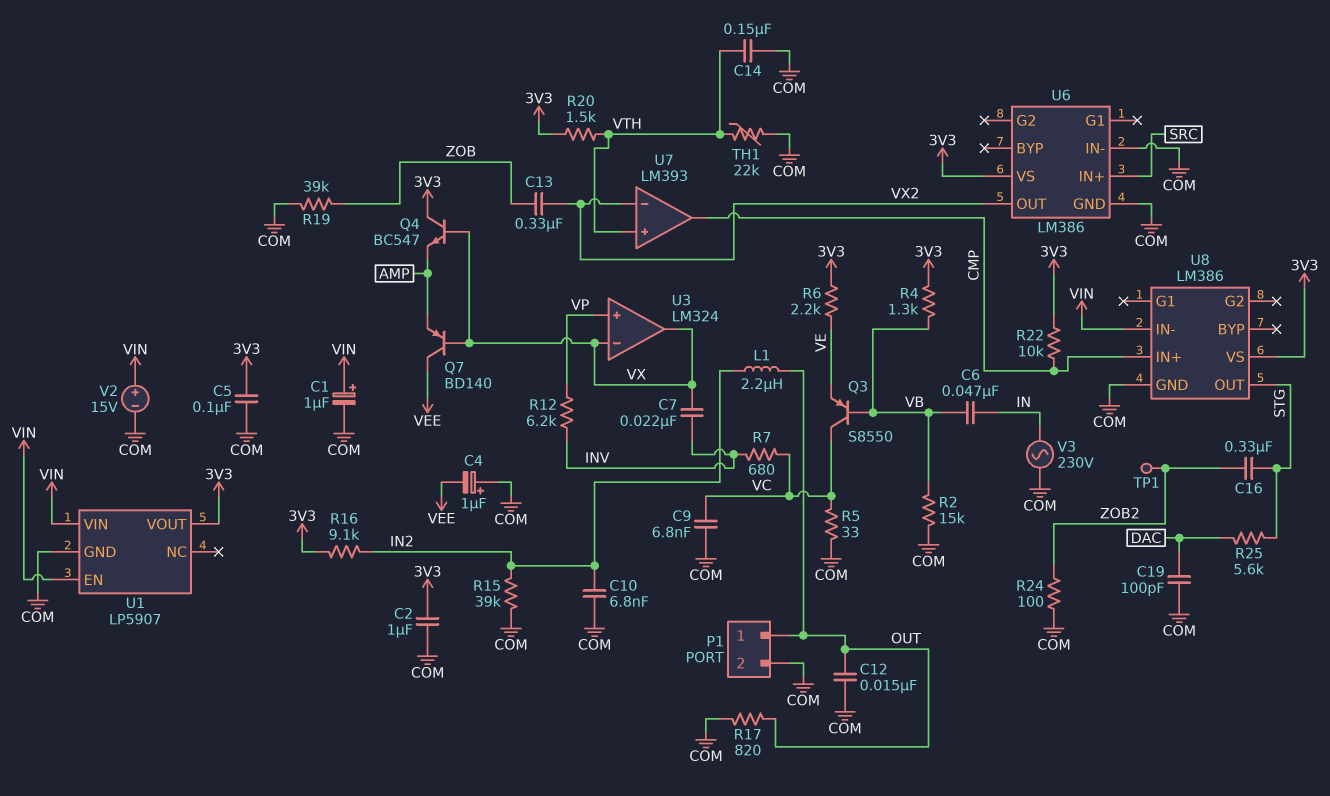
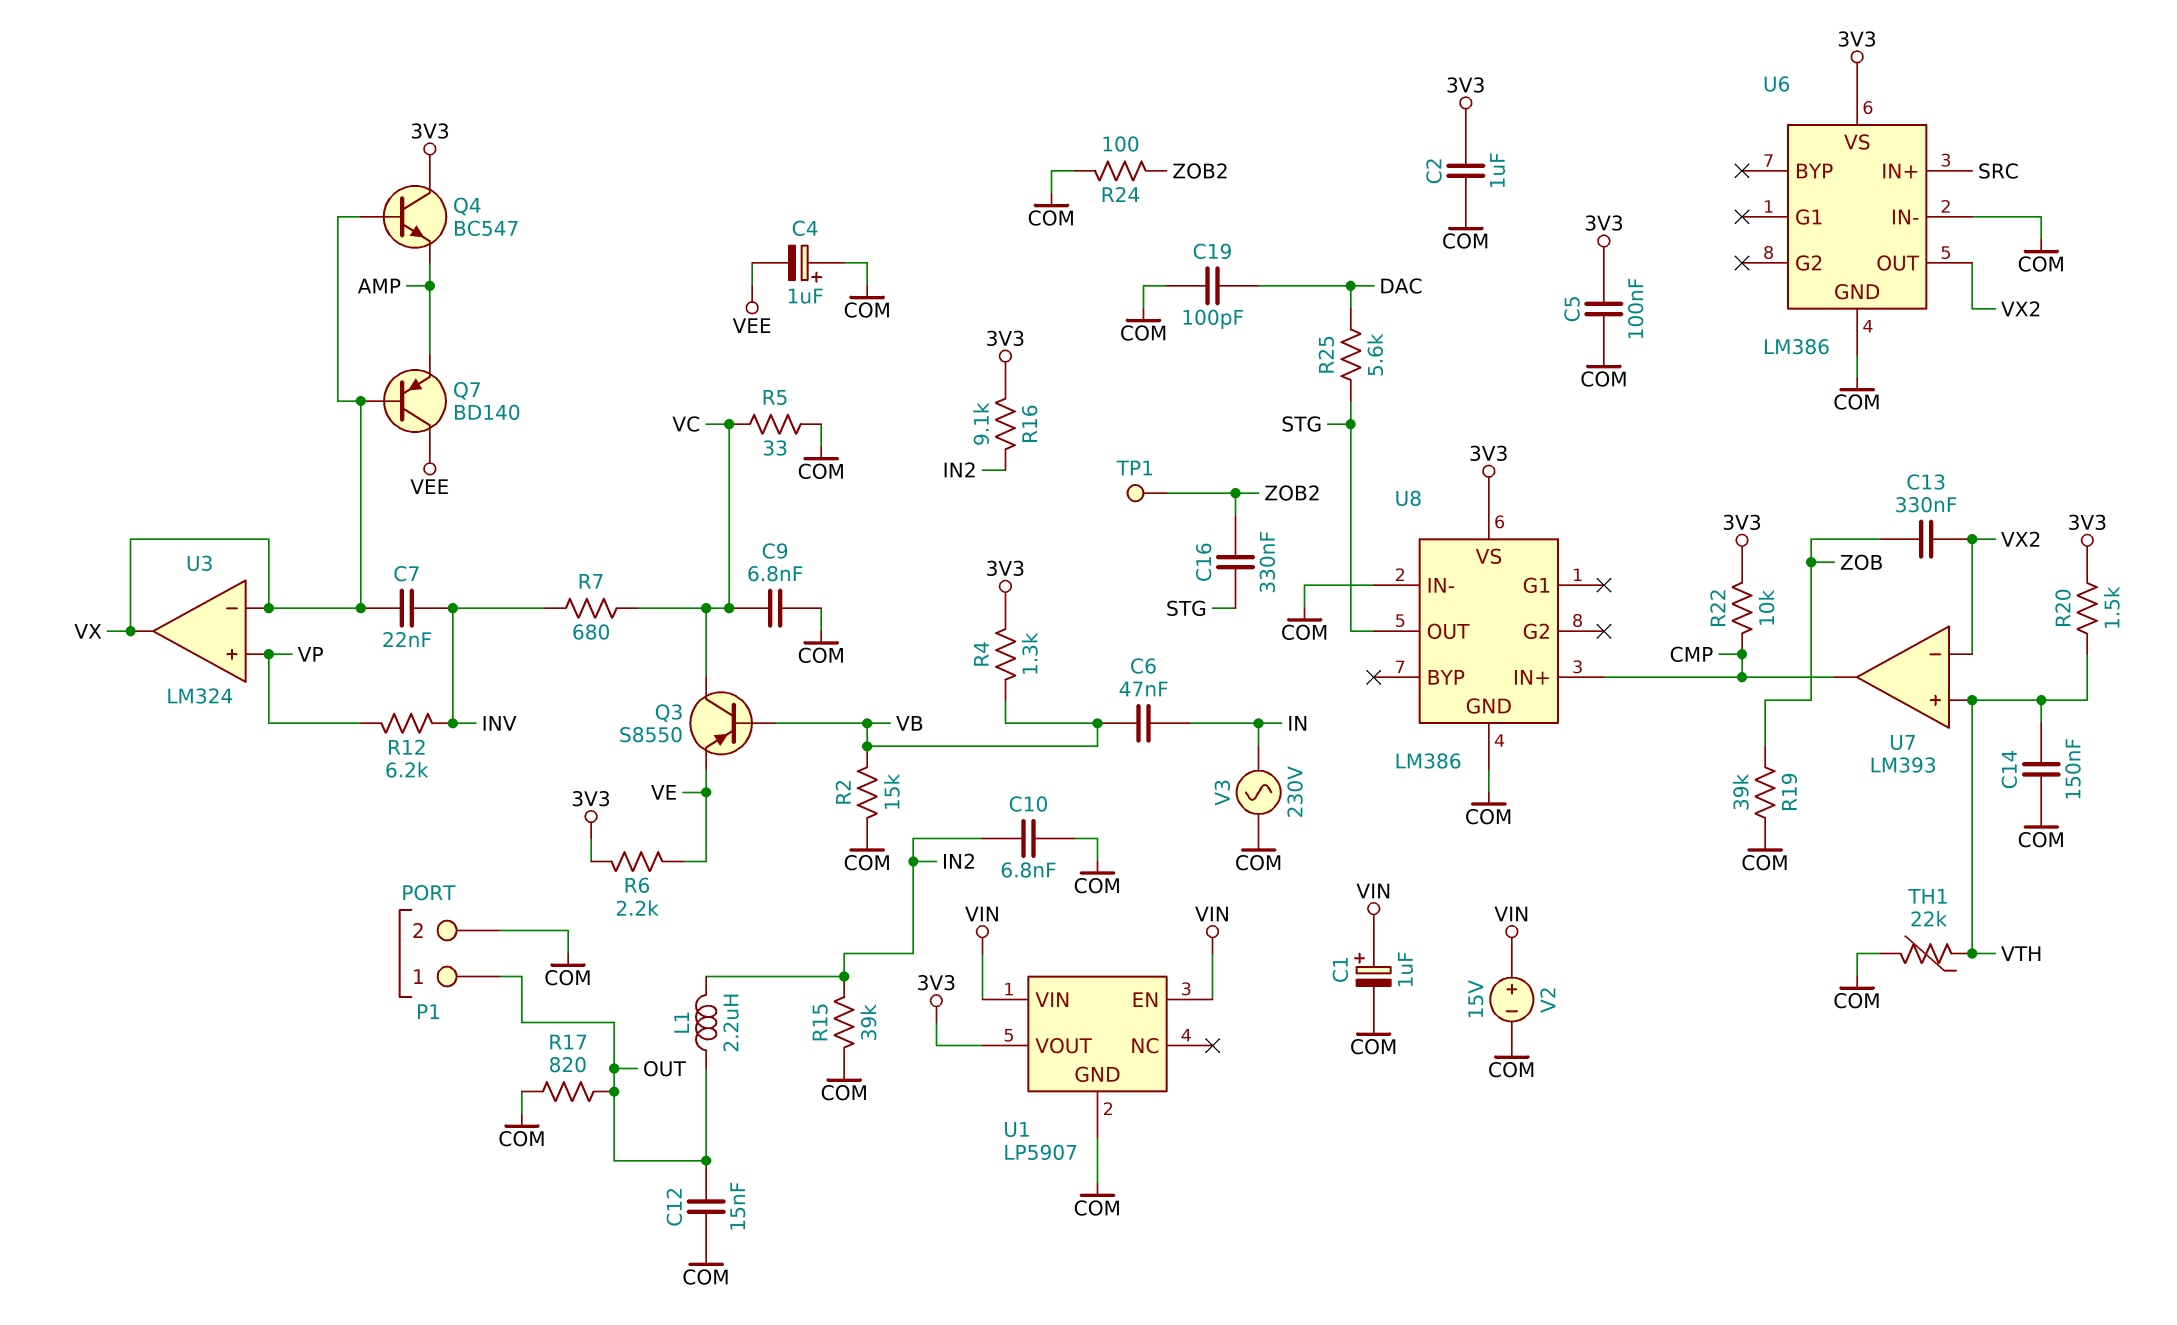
U8 pin IN-: VIN -> COM

